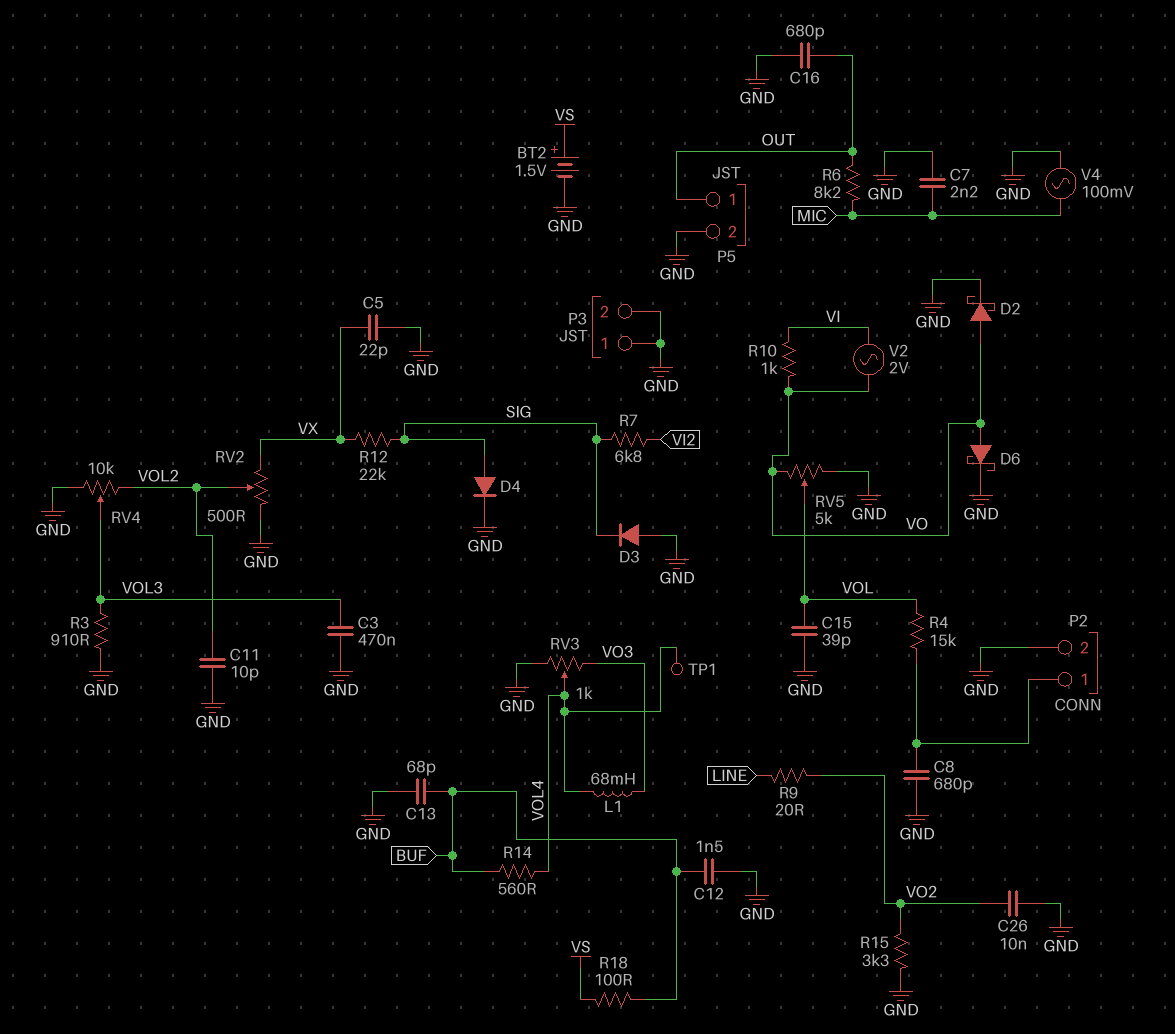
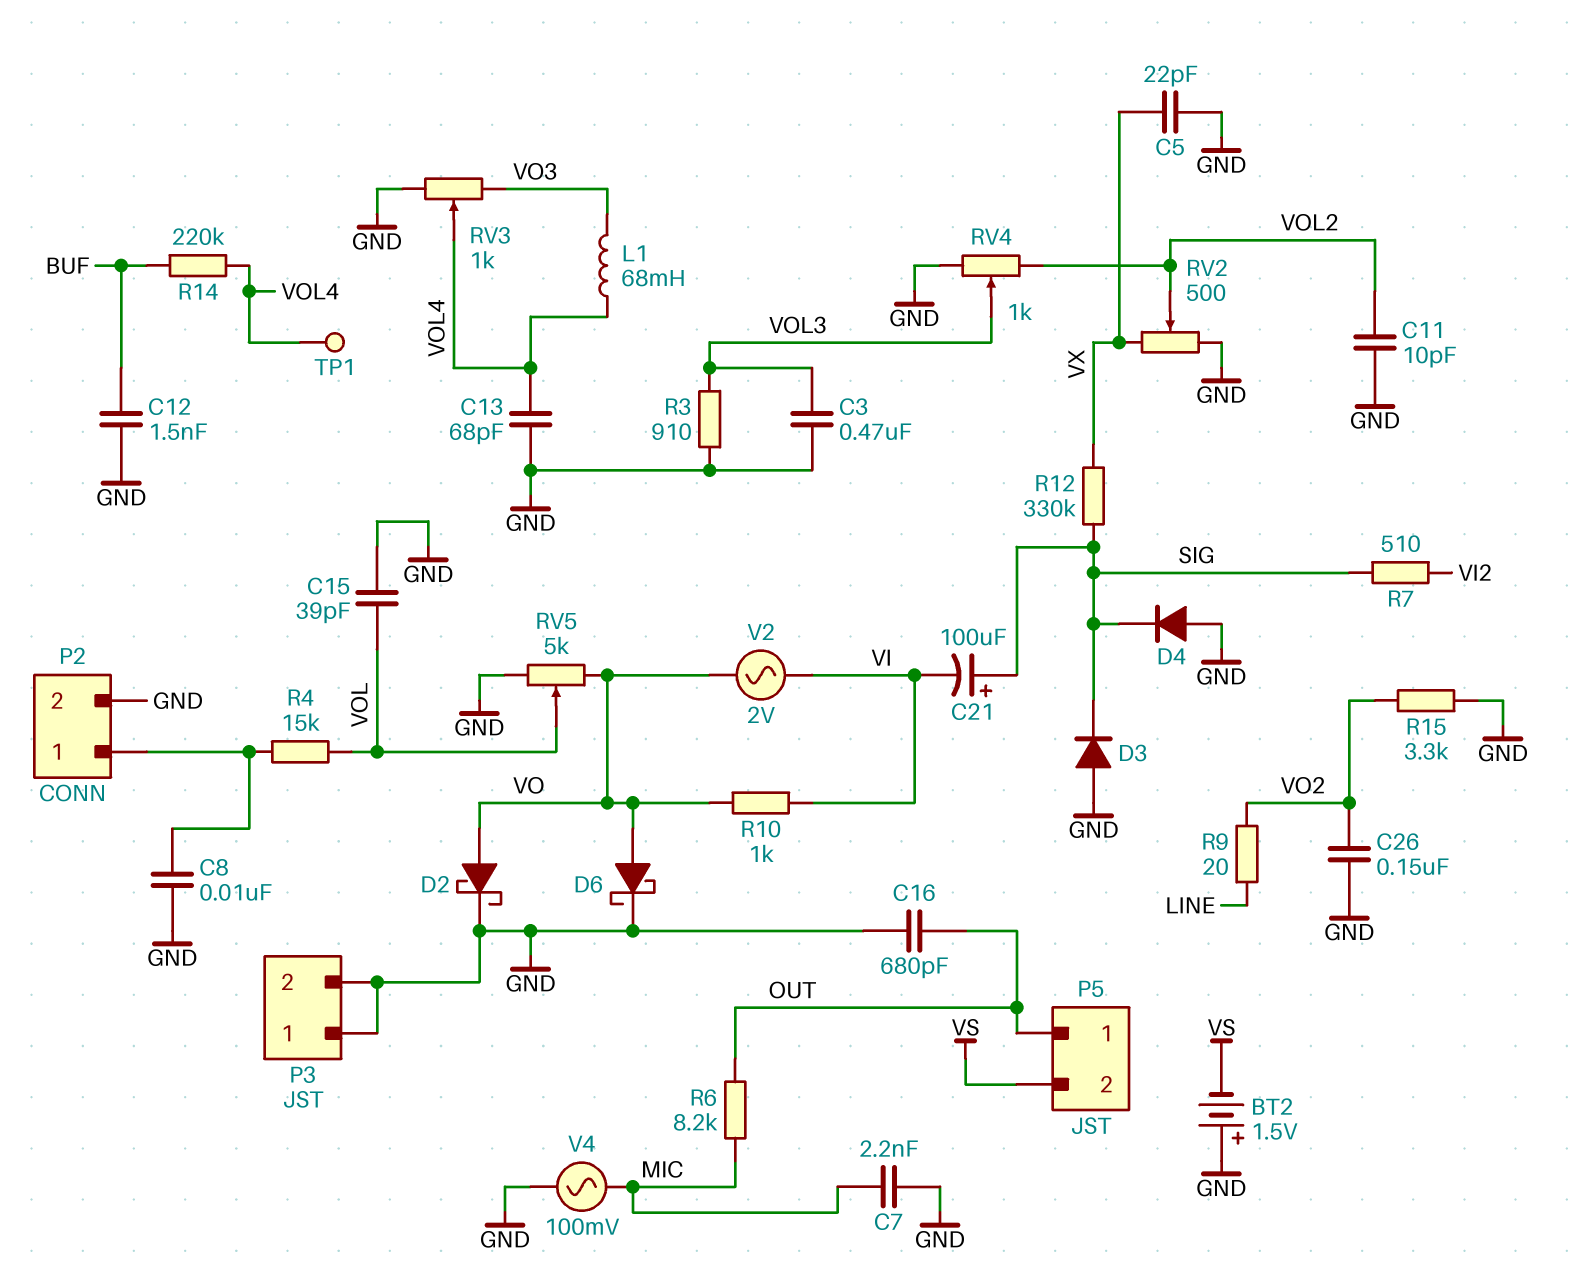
BT2: 1.5V (plus VS, minus GND) -> 1.5V (plus GND, minus VS)
C8: 680pF (GND, P2/1) -> 10nF (GND, P2/1)
C13: 68pF (BUF, GND) -> 68pF (GND, VOL4)
C21: none -> 100uF (plus SIG, minus VI)
C26: 10nF (GND, VO2) -> 150nF (GND, VO2)
D4: diode (A SIG, K GND) -> diode (A GND, K SIG)
P5 pin 2: GND -> VS
R7: 6.8k (SIG, VI2) -> 510 (SIG, VI2)
R12: 22k (SIG, VX) -> 330k (SIG, VX)
R14: 560 (BUF, VOL4) -> 220k (BUF, VOL4)
R18: 100 (BUF, VS) -> none
RV4: 10k (GND, VOL2, wiper VOL3) -> 1k (GND, VOL2, wiper VOL3)

